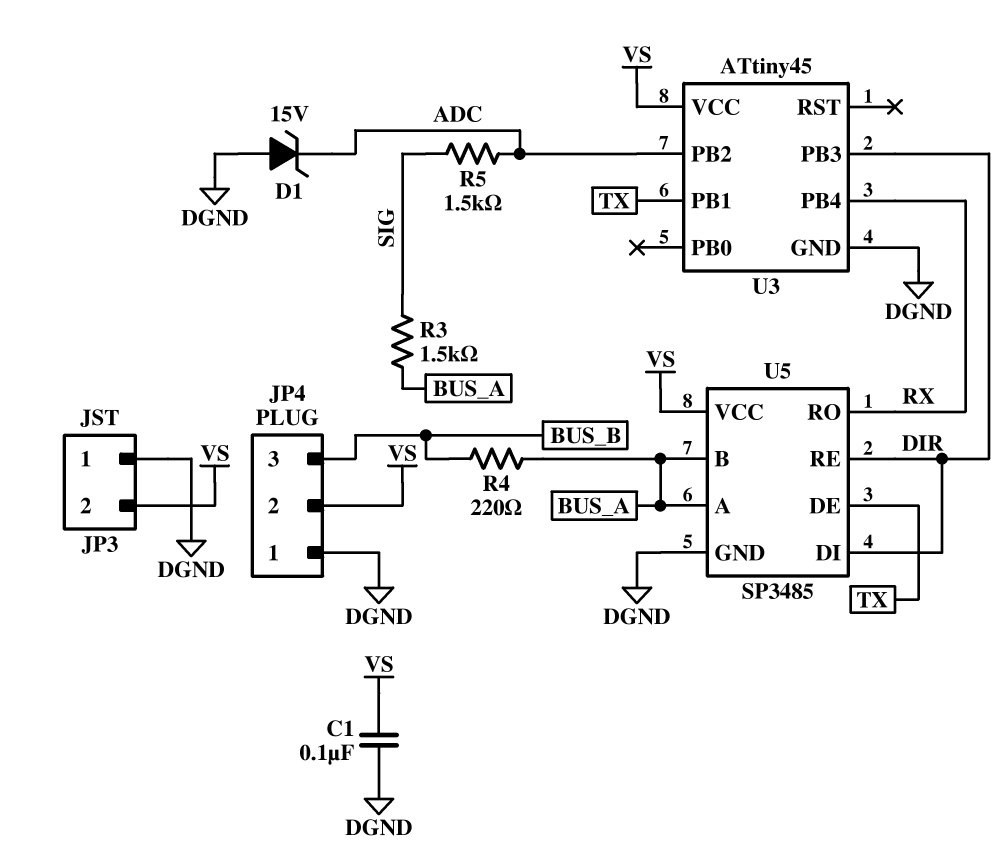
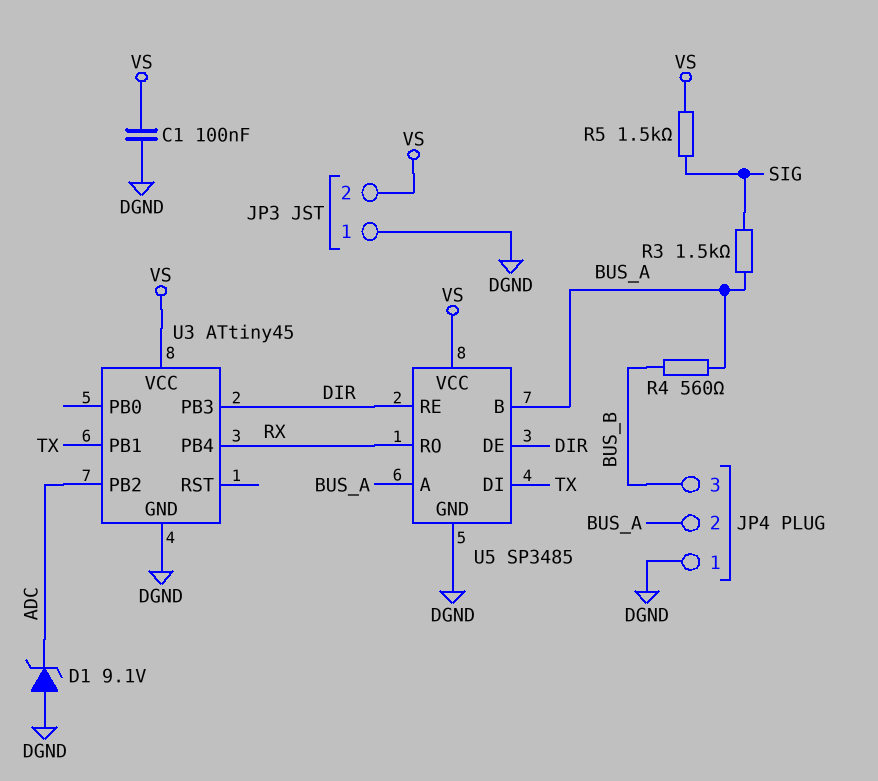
D1: zener 15V (A DGND, K ADC) -> zener 9.1V (A DGND, K ADC)
JP4 pin 2: VS -> BUS_A
R4: 220 (BUS_A, BUS_B) -> 560 (BUS_A, BUS_B)
R5: 1.5k (ADC, SIG) -> 1.5k (SIG, VS)
U5 pin DE: TX -> DIR
U5 pin DI: DIR -> TX

